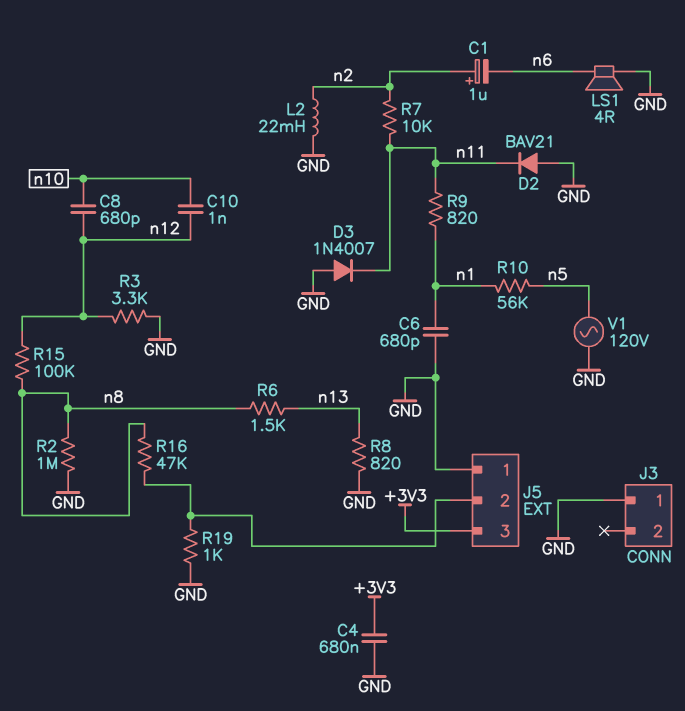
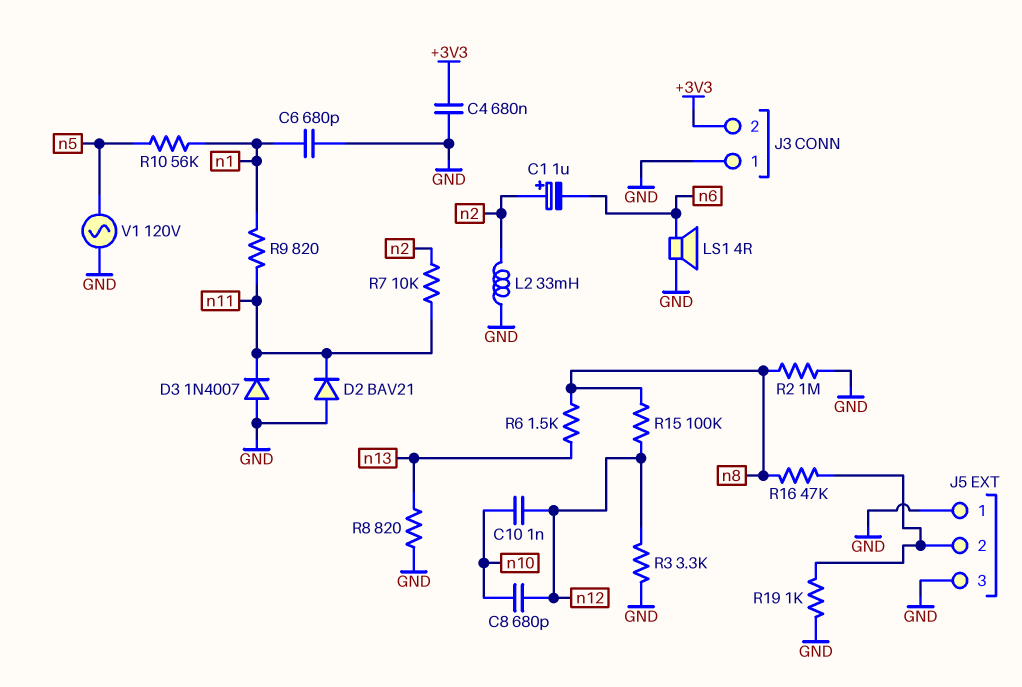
J3 pin 2: none -> +3V3
J5 pin 3: +3V3 -> GND
L2: 22mH (GND, n2) -> 33mH (GND, n2)

